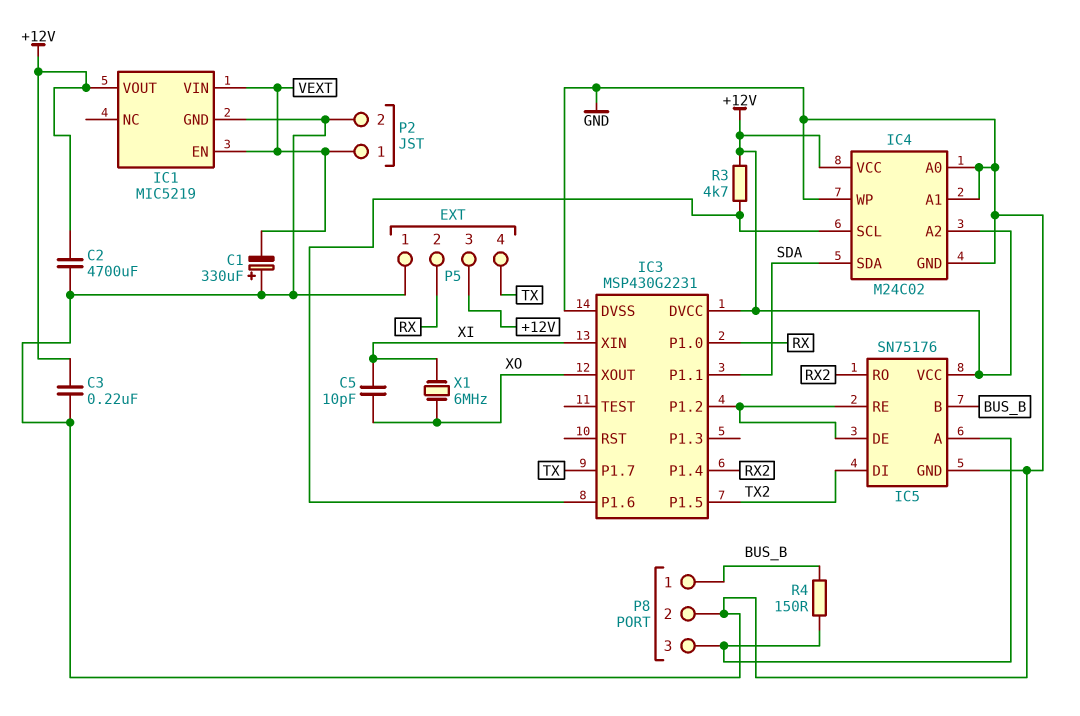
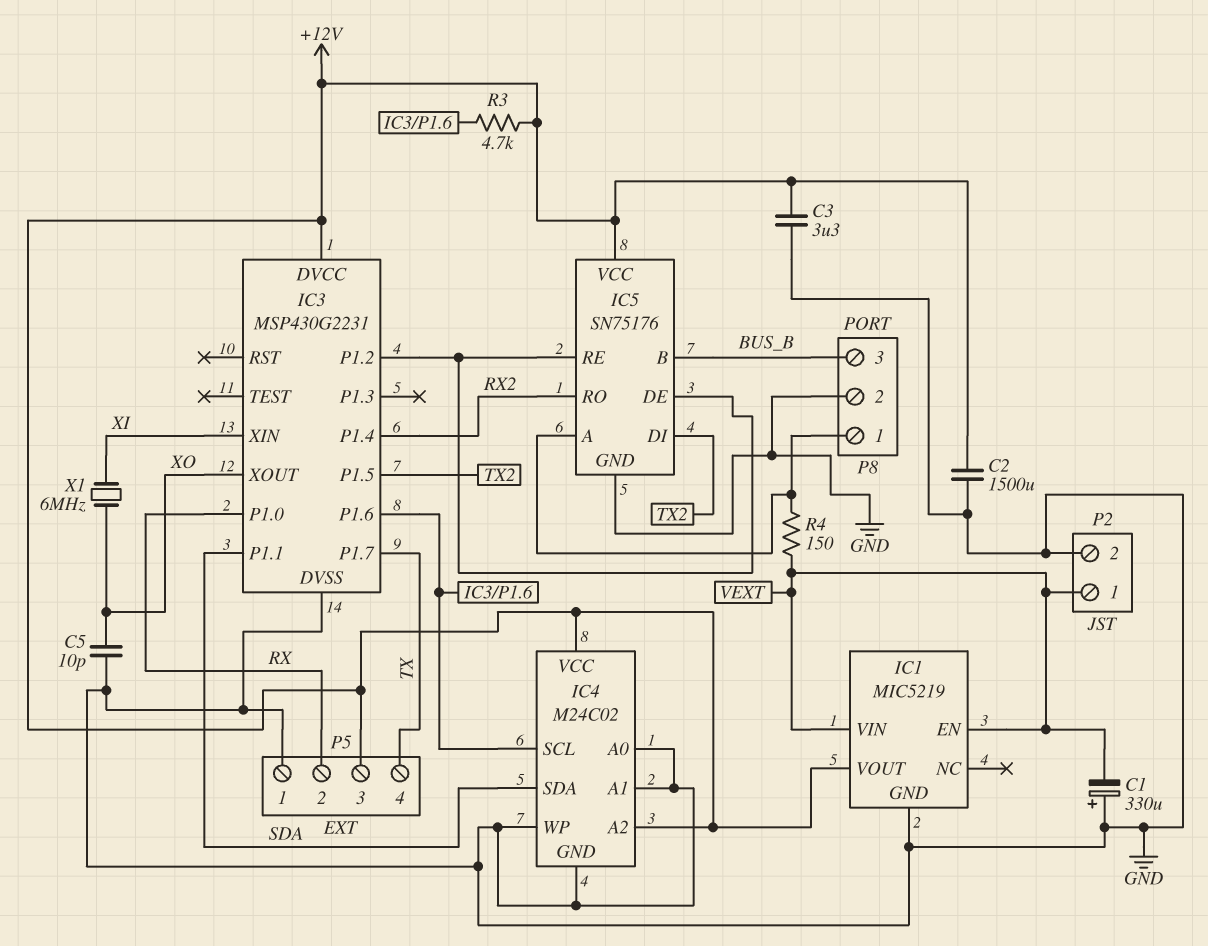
C2: 4700uF (+12V, GND) -> 1500uF (+12V, GND)
C3: 220nF (+12V, GND) -> 3.3uF (+12V, GND)
C5: 10pF (XI, XO) -> 10pF (GND, XO)
P8 pin 1: BUS_B -> IC5/A
P8 pin 3: IC5/A -> BUS_B
R4: 150 (BUS_B, IC5/A) -> 150 (IC5/A, VEXT)

